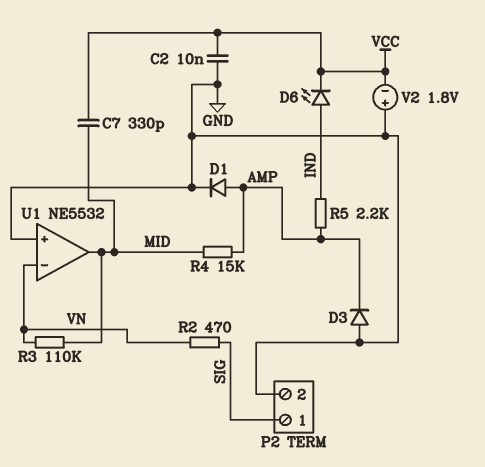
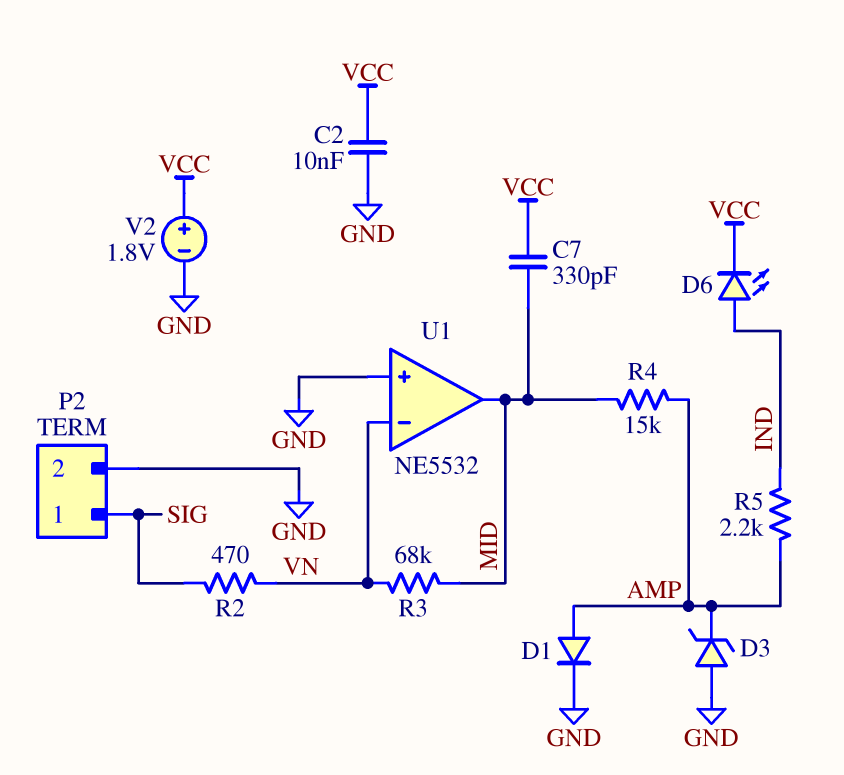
D3: diode (A GND, K AMP) -> zener (A GND, K AMP)
R3: 110k (MID, VN) -> 68k (MID, VN)
V2: 1.8V (plus GND, minus VCC) -> 1.8V (plus VCC, minus GND)

